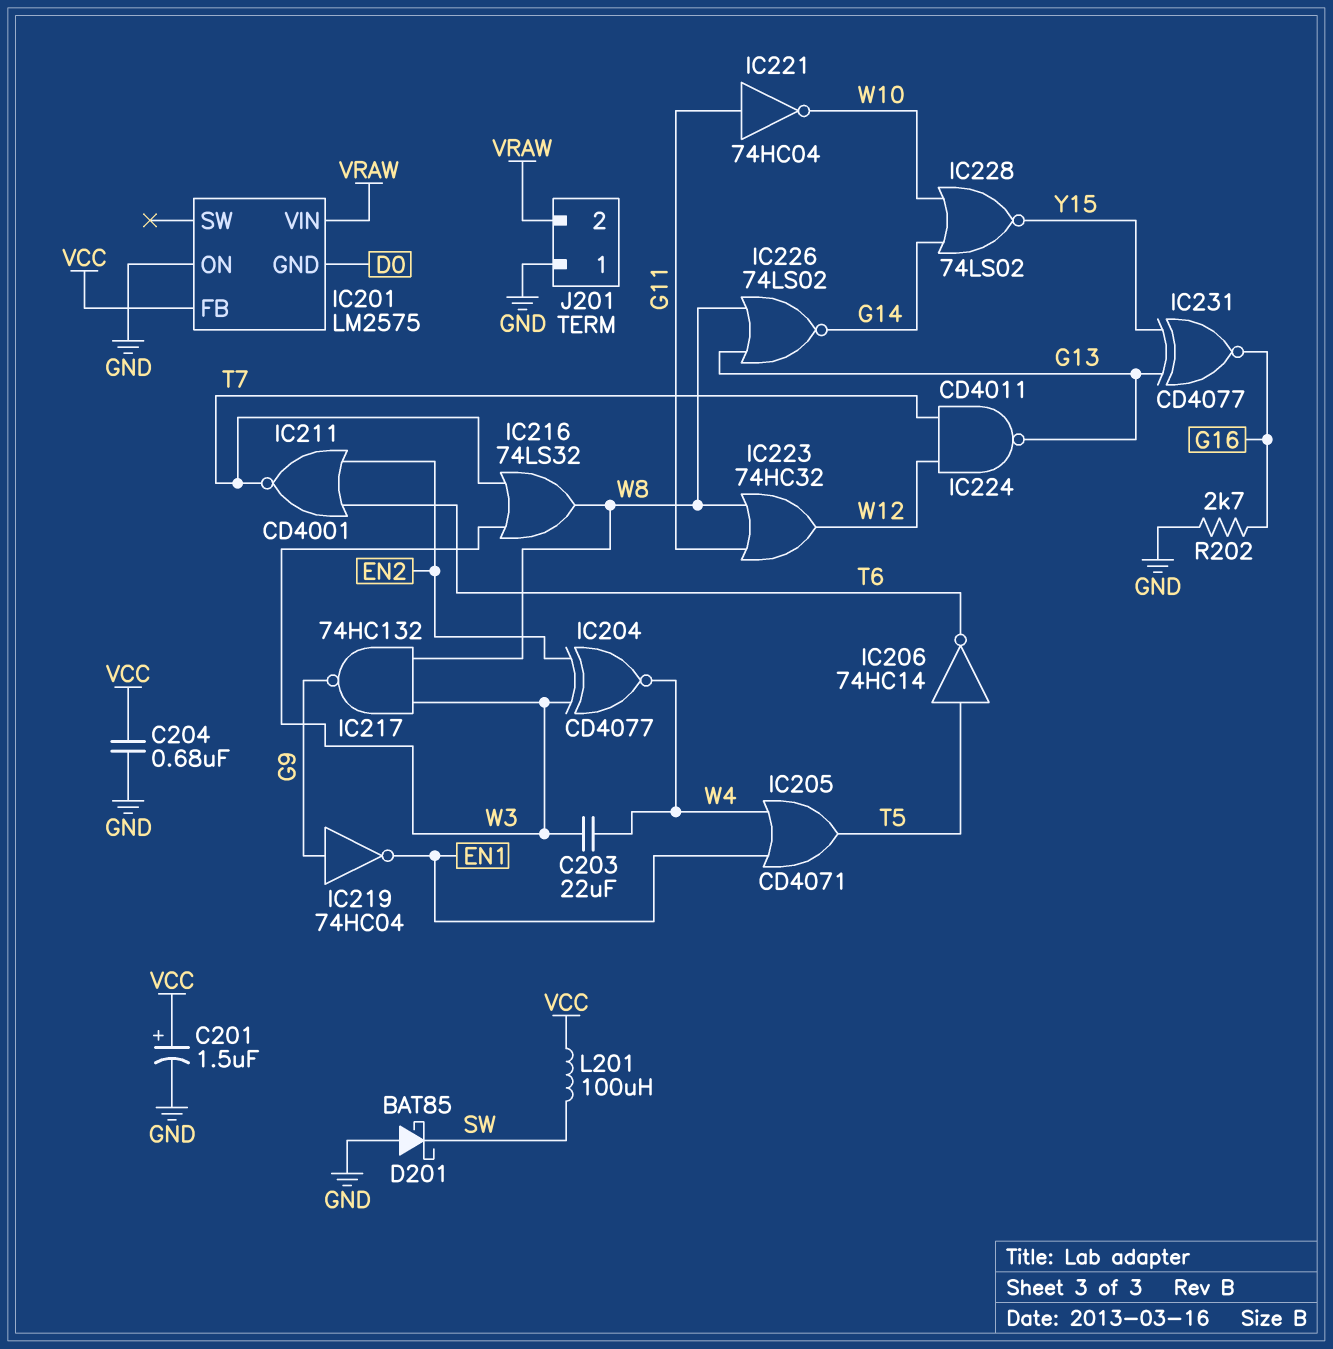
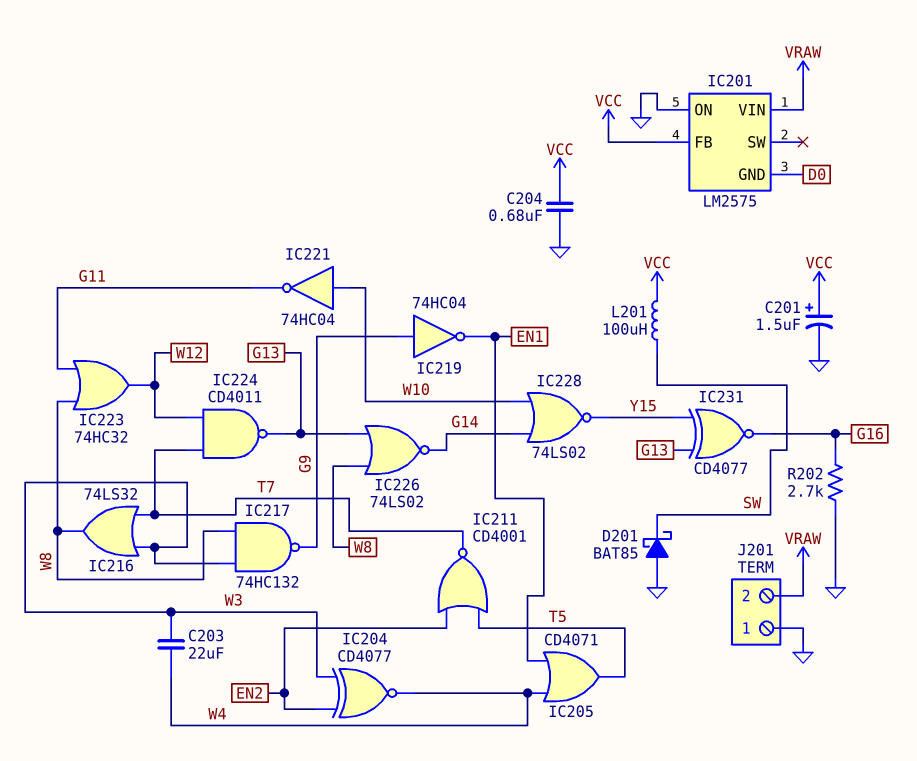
IC206: NOT 74HC14 (in T5, out T6) -> none
IC211: NOR CD4001 (in EN2, in T6, out T7) -> NOR CD4001 (in EN2, in T5, out T7)
IC221: NOT 74HC04 (in G11, out W10) -> NOT 74HC04 (in W10, out G11)

